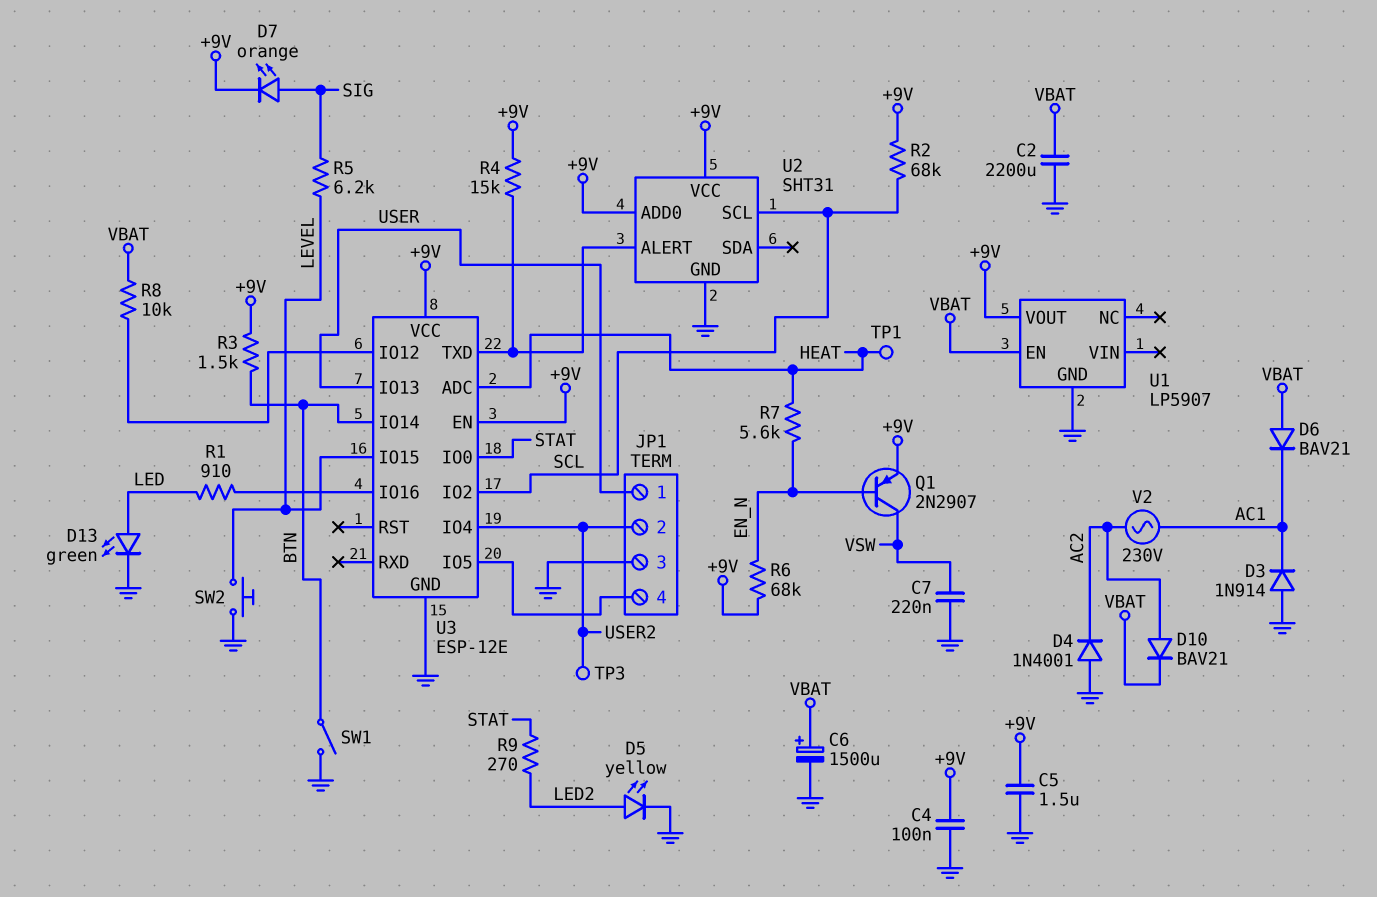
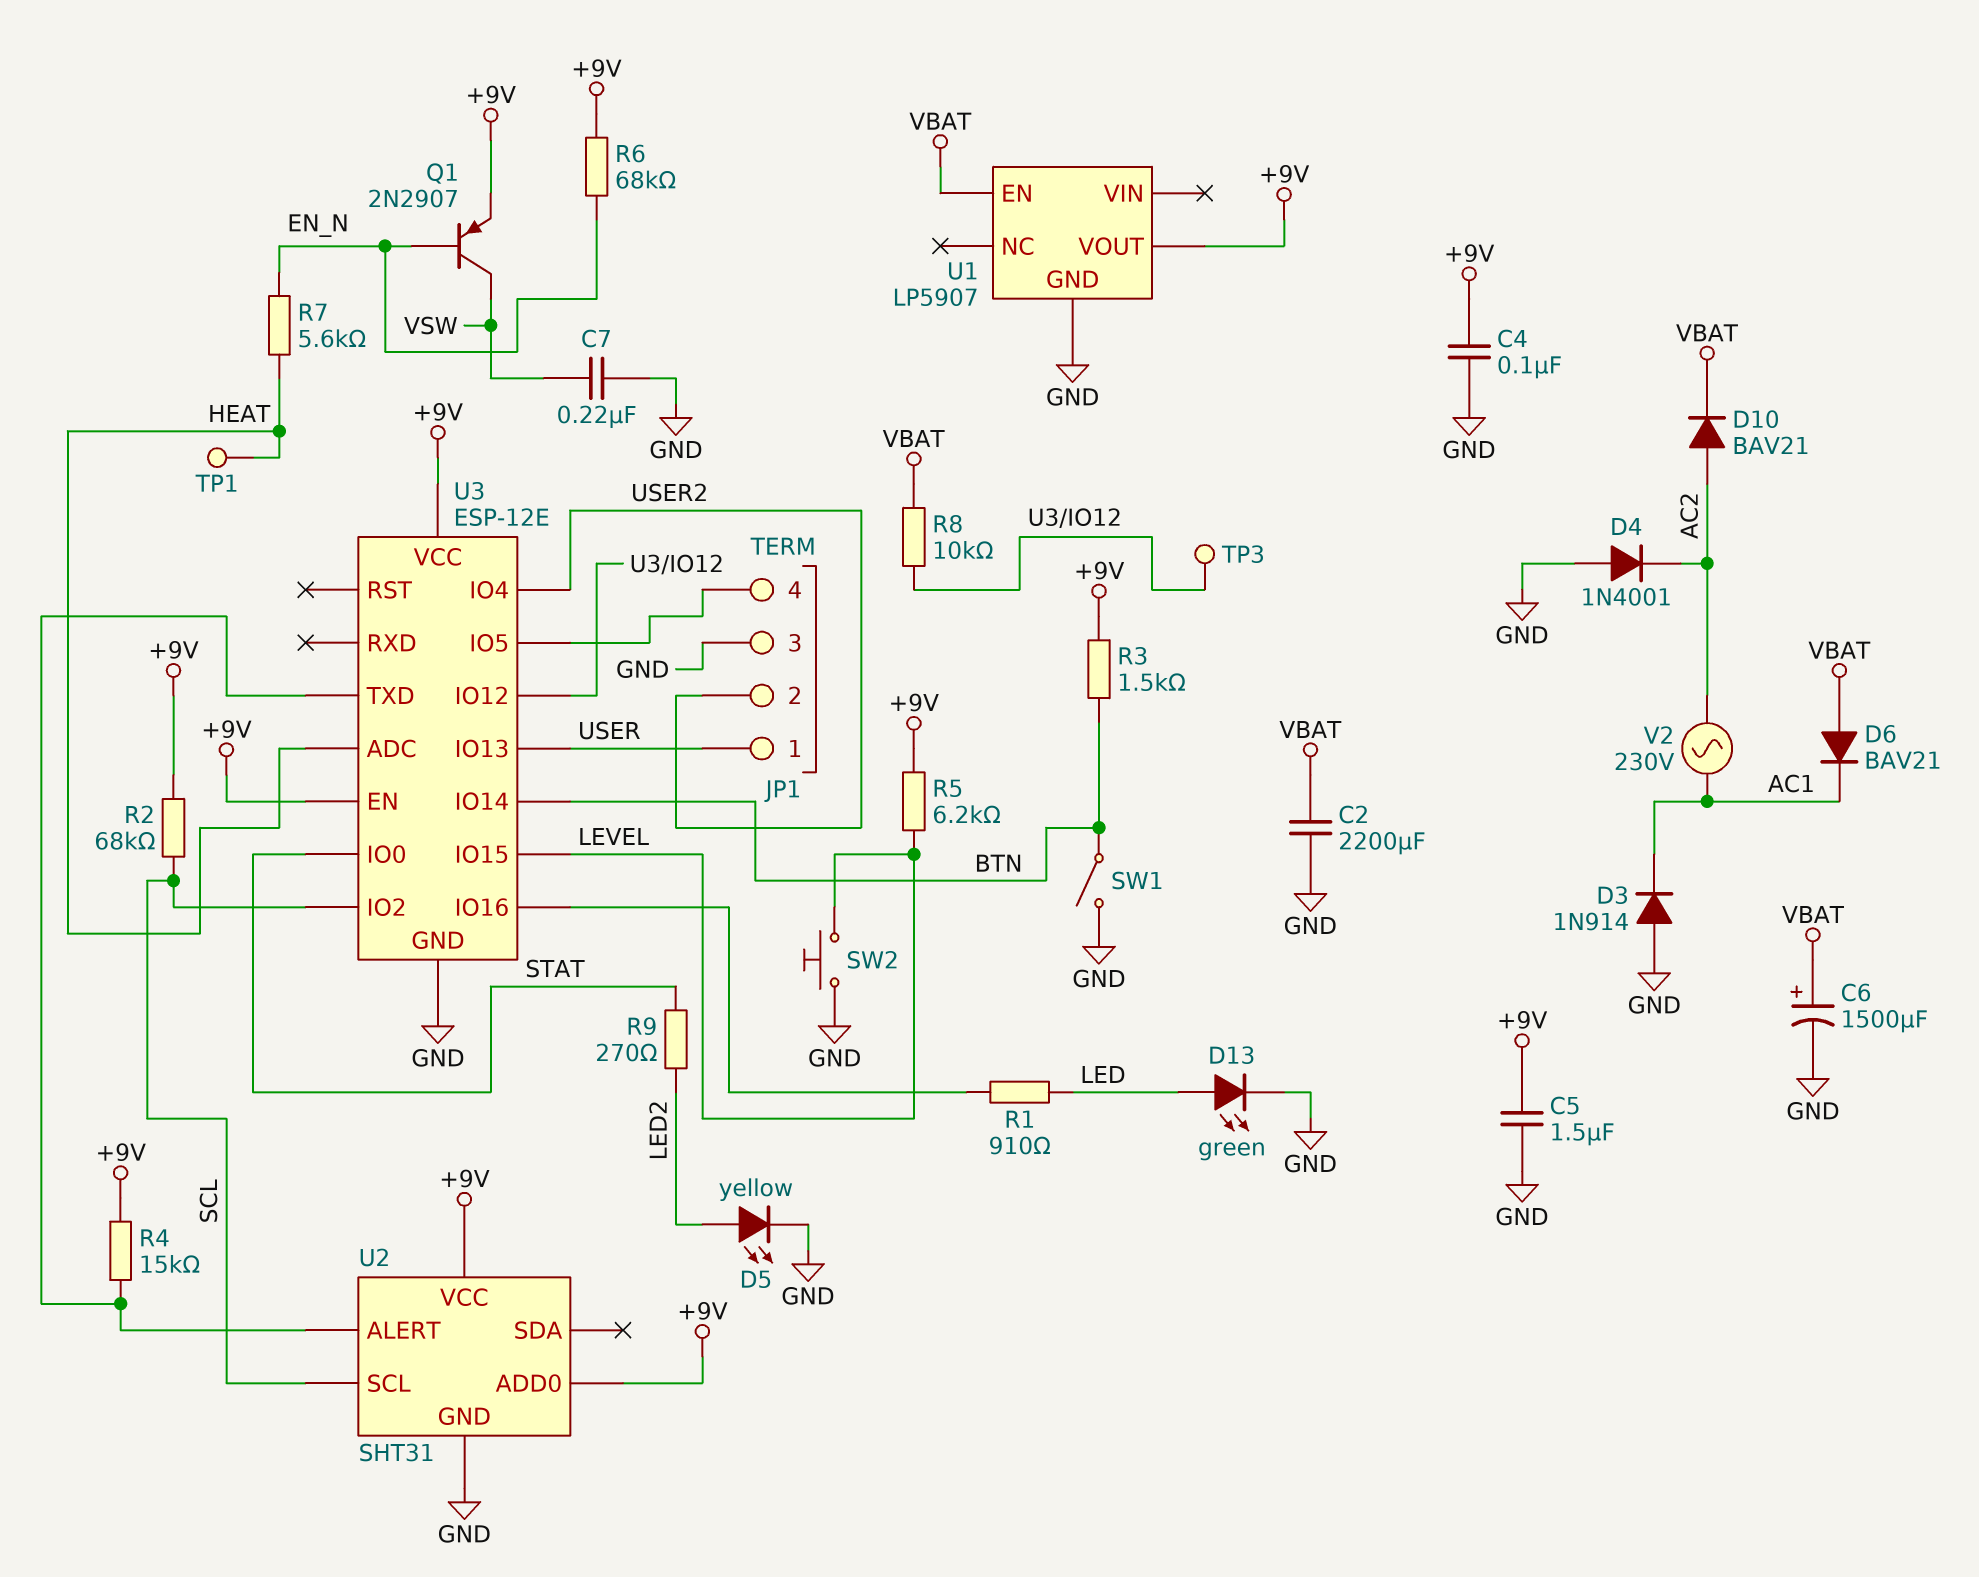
D7: LED orange (A SIG, K +9V) -> none
R5: 6.2k (LEVEL, SIG) -> 6.2k (+9V, LEVEL)
TP3: test point (USER2) -> test point (U3/IO12)

